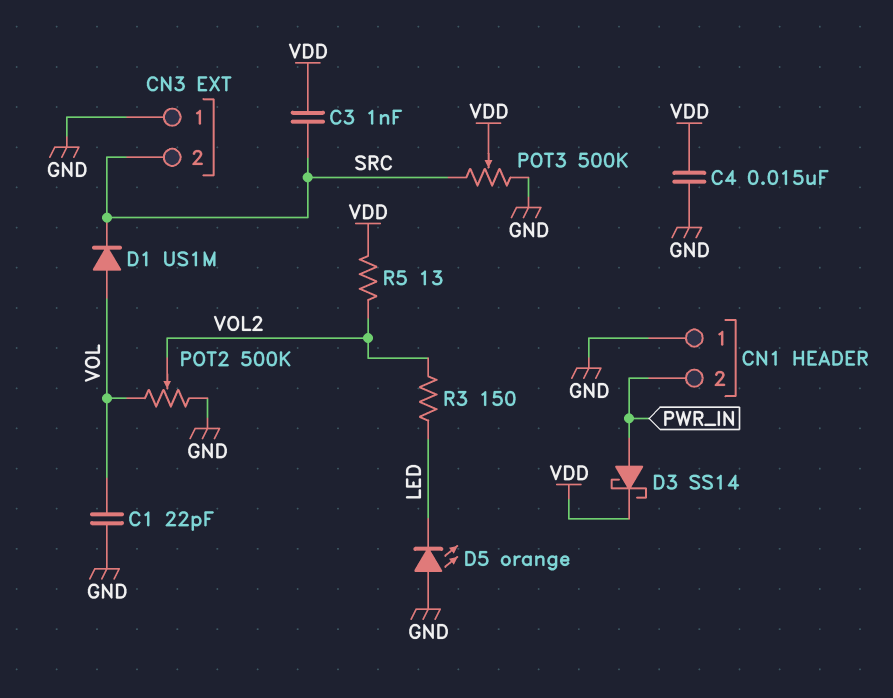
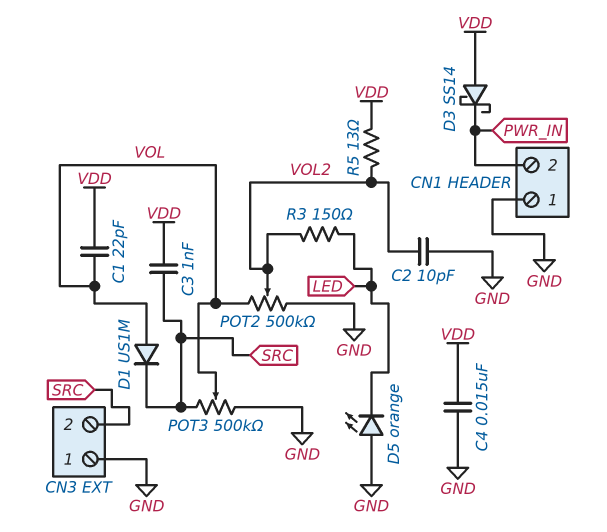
C1: 22pF (GND, VOL) -> 22pF (VDD, VOL)
C2: none -> 10pF (GND, VOL2)
D3: schottky SS14 (A PWR_IN, K VDD) -> schottky SS14 (A VDD, K PWR_IN)
POT3: 500k (GND, SRC, wiper VDD) -> 500k (GND, SRC, wiper VOL)

